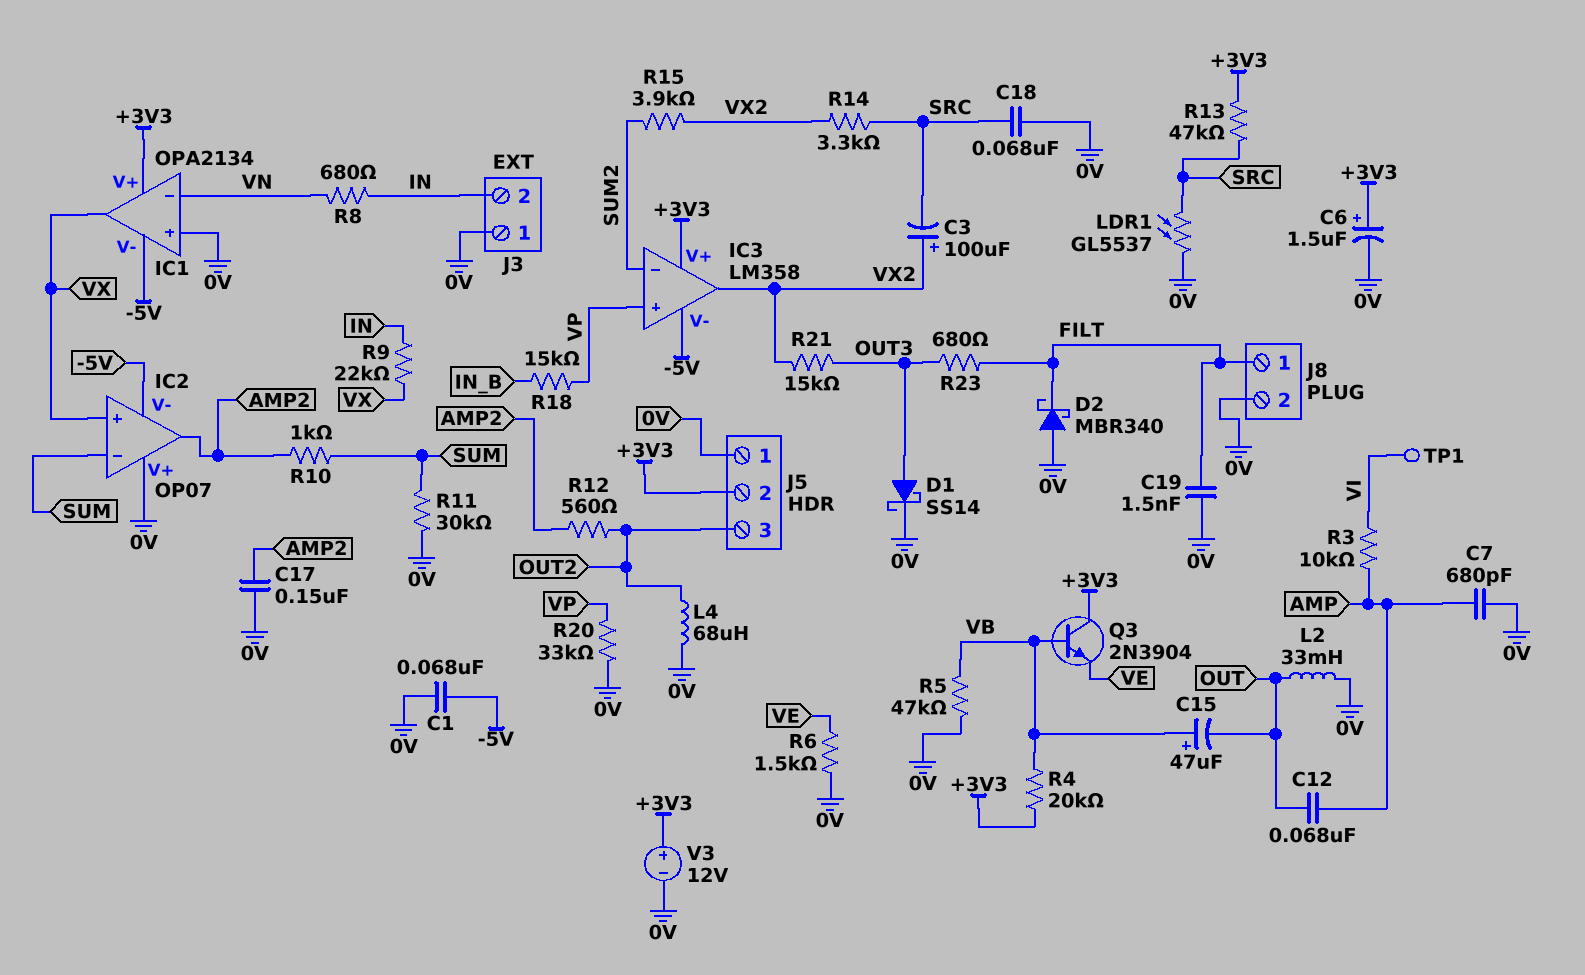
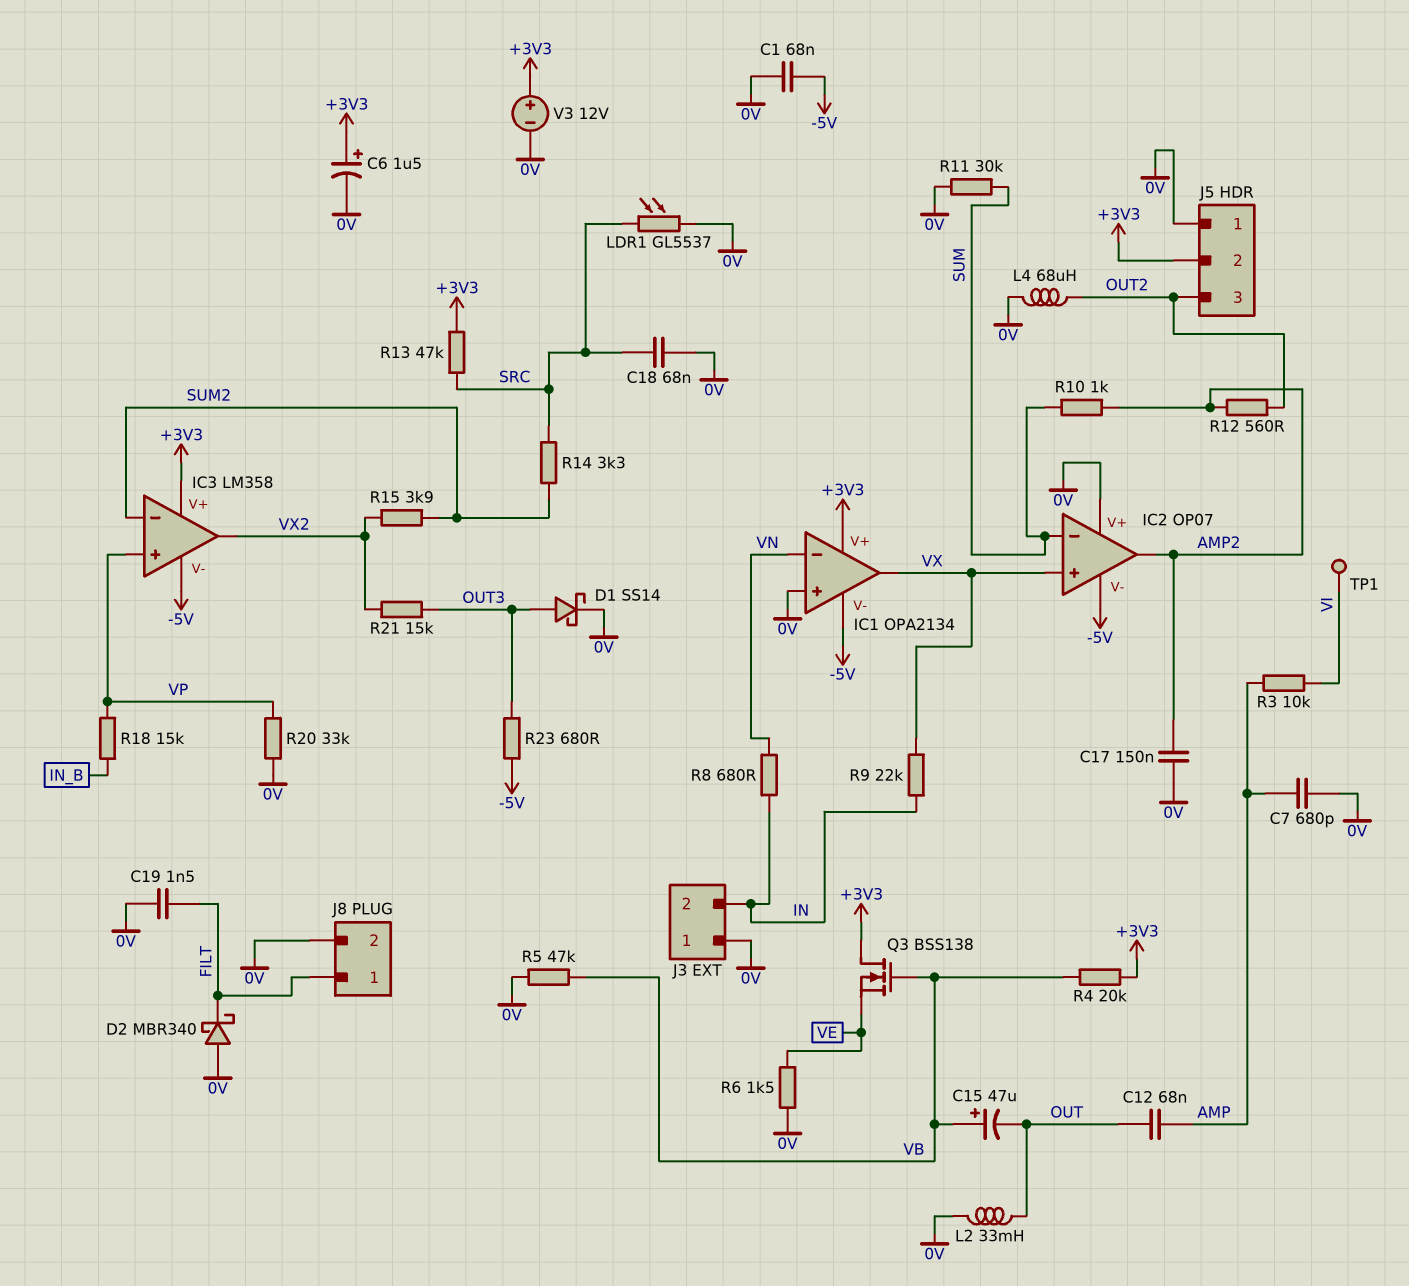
C3: 100uF (plus VX2, minus SRC) -> none
Q3: NPN 2N3904 (B VB, C +3V3, E VE) -> NMOS BSS138 (G VB, D +3V3, S VE)
R14: 3.3k (SRC, VX2) -> 3.3k (SRC, SUM2)
R23: 680 (FILT, OUT3) -> 680 (-5V, OUT3)

